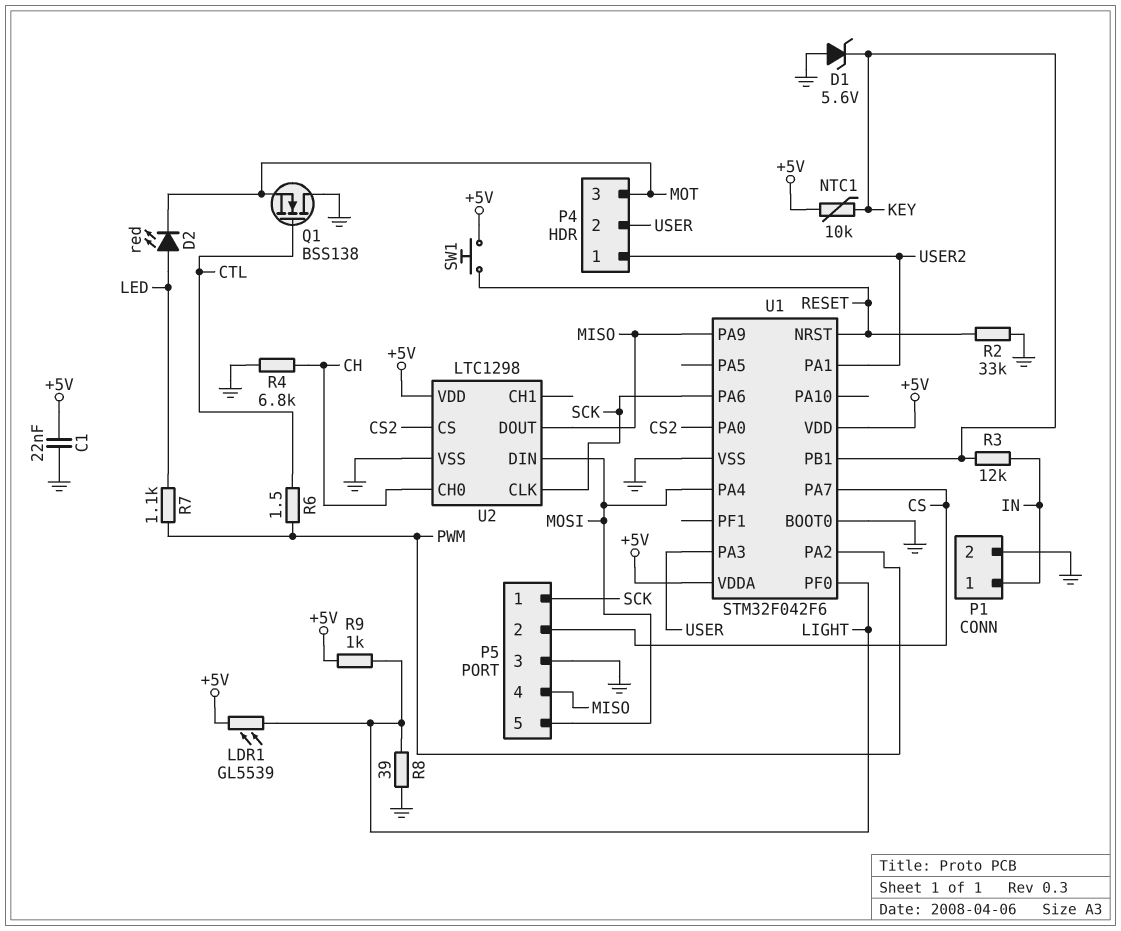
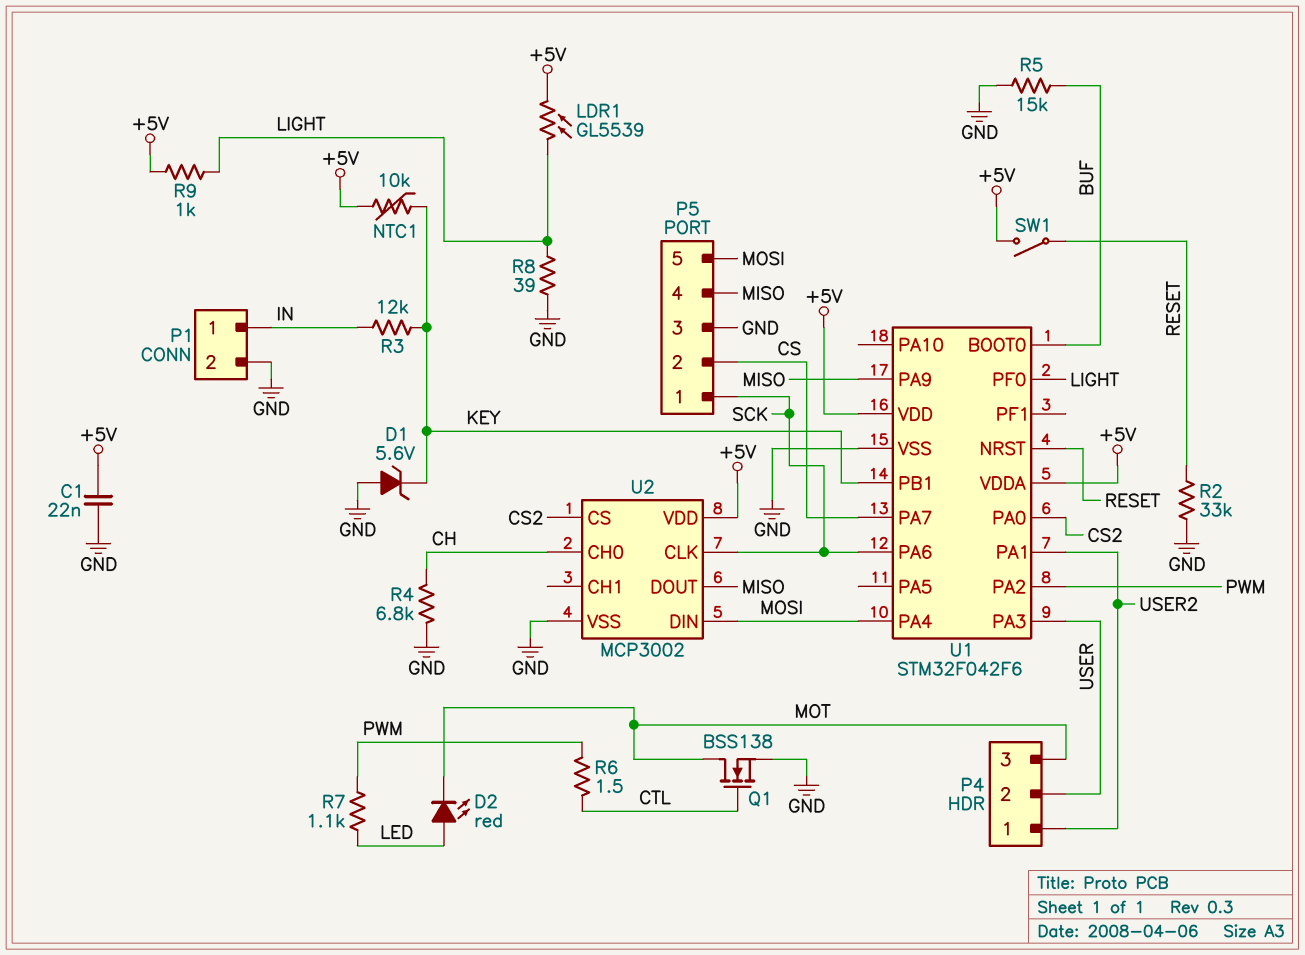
Q1: NMOS BSS138 (G CTL, D GND, S MOT) -> NMOS BSS138 (G CTL, D MOT, S GND)
R5: none -> 15k (BUF, GND)
SW1: button (+5V, RESET) -> switch (+5V, RESET)
U1 pin BOOT0: GND -> BUF
U2: LTC1298 -> MCP3002

